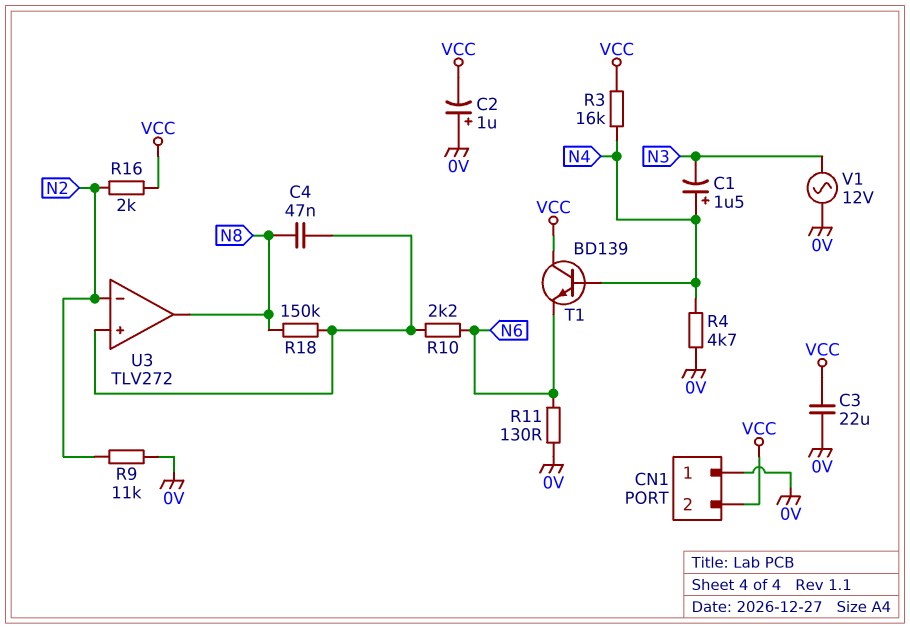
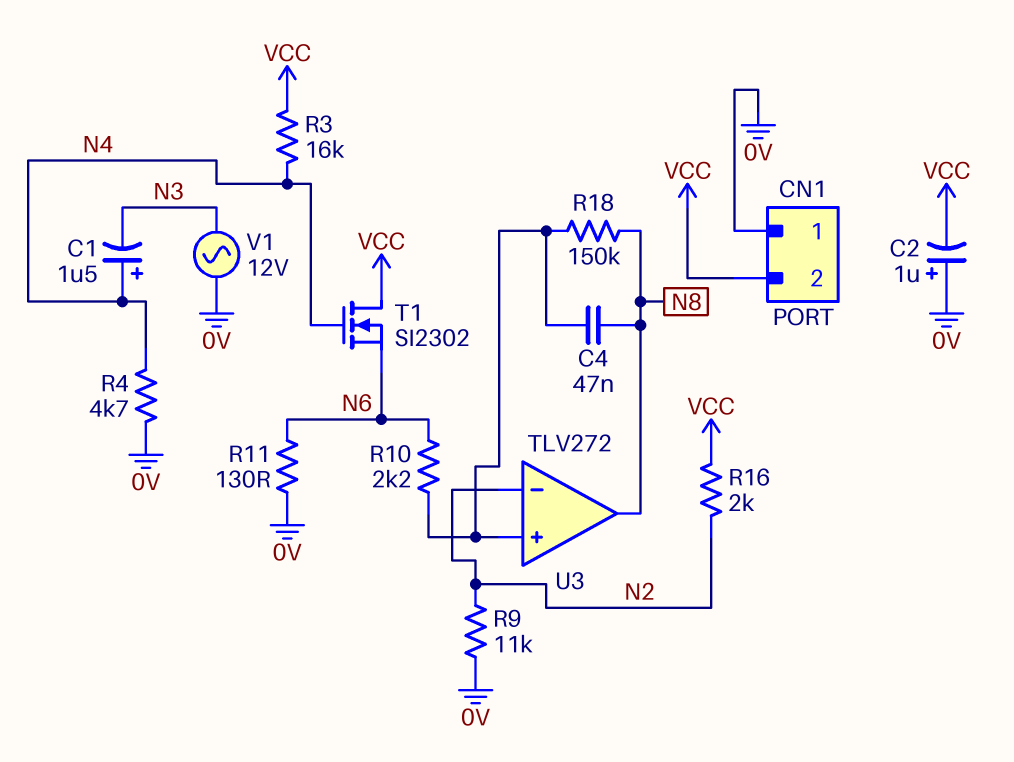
C3: 22uF (0V, VCC) -> none
T1: NPN BD139 (B N4, C VCC, E N6) -> NMOS SI2302 (G N4, D VCC, S N6)

